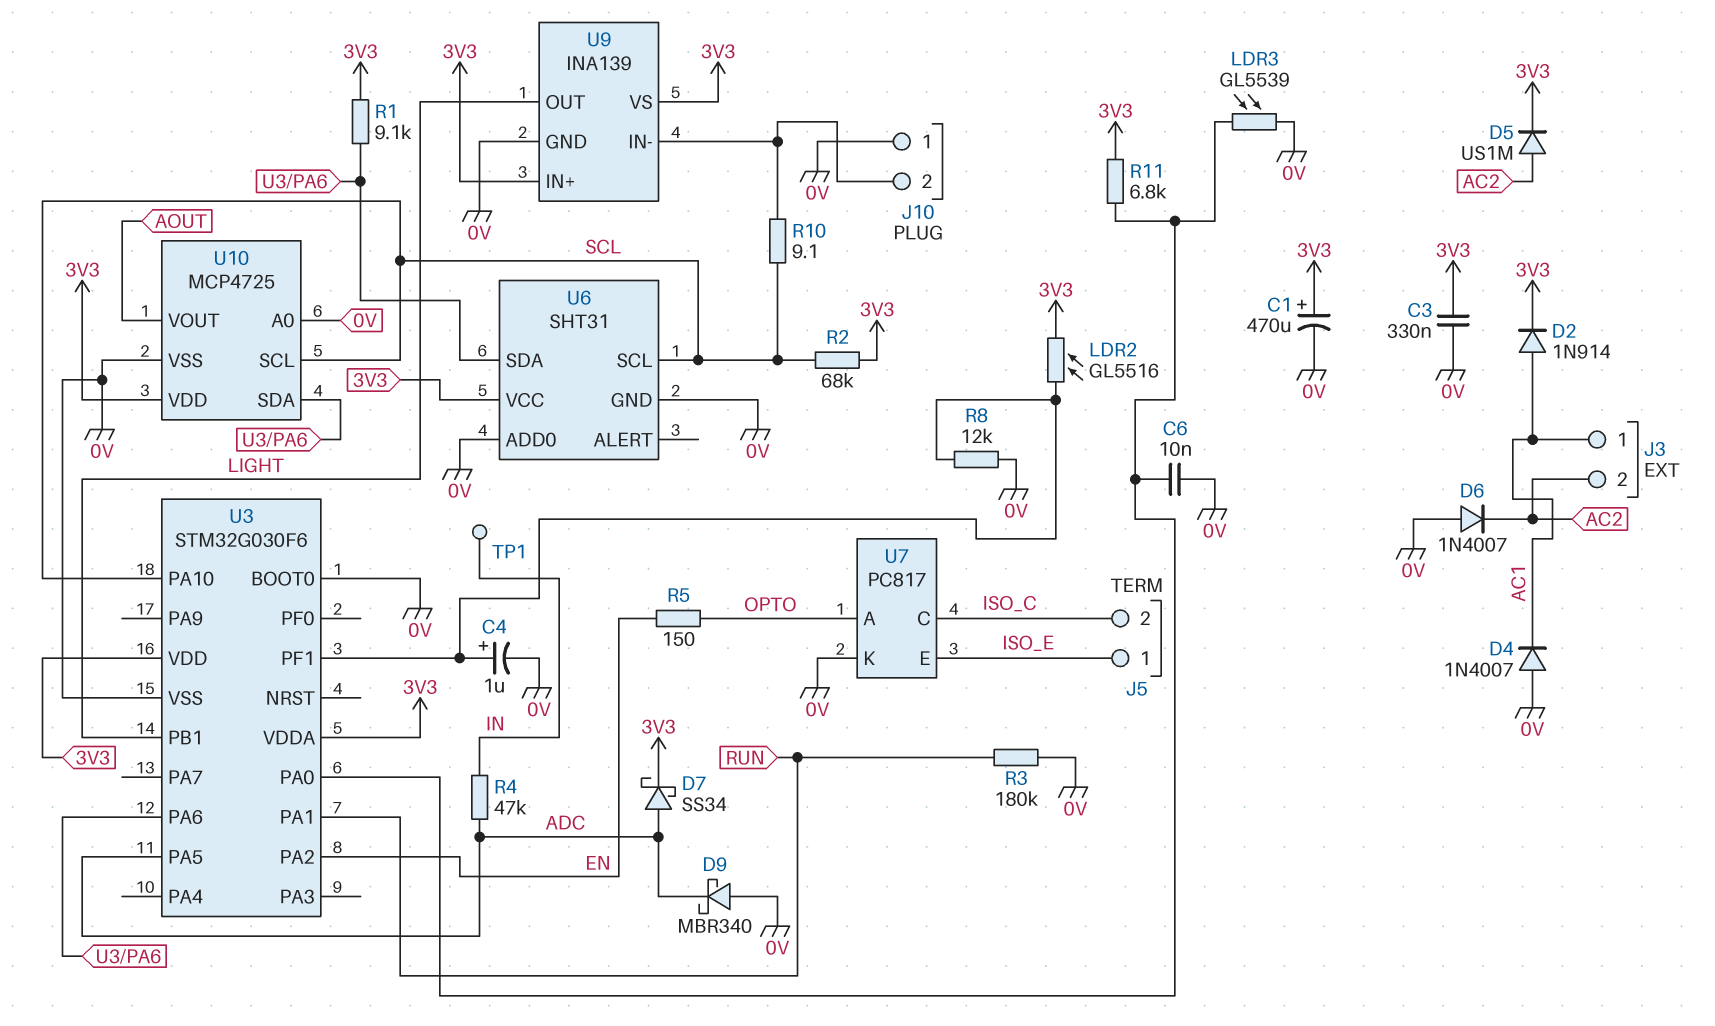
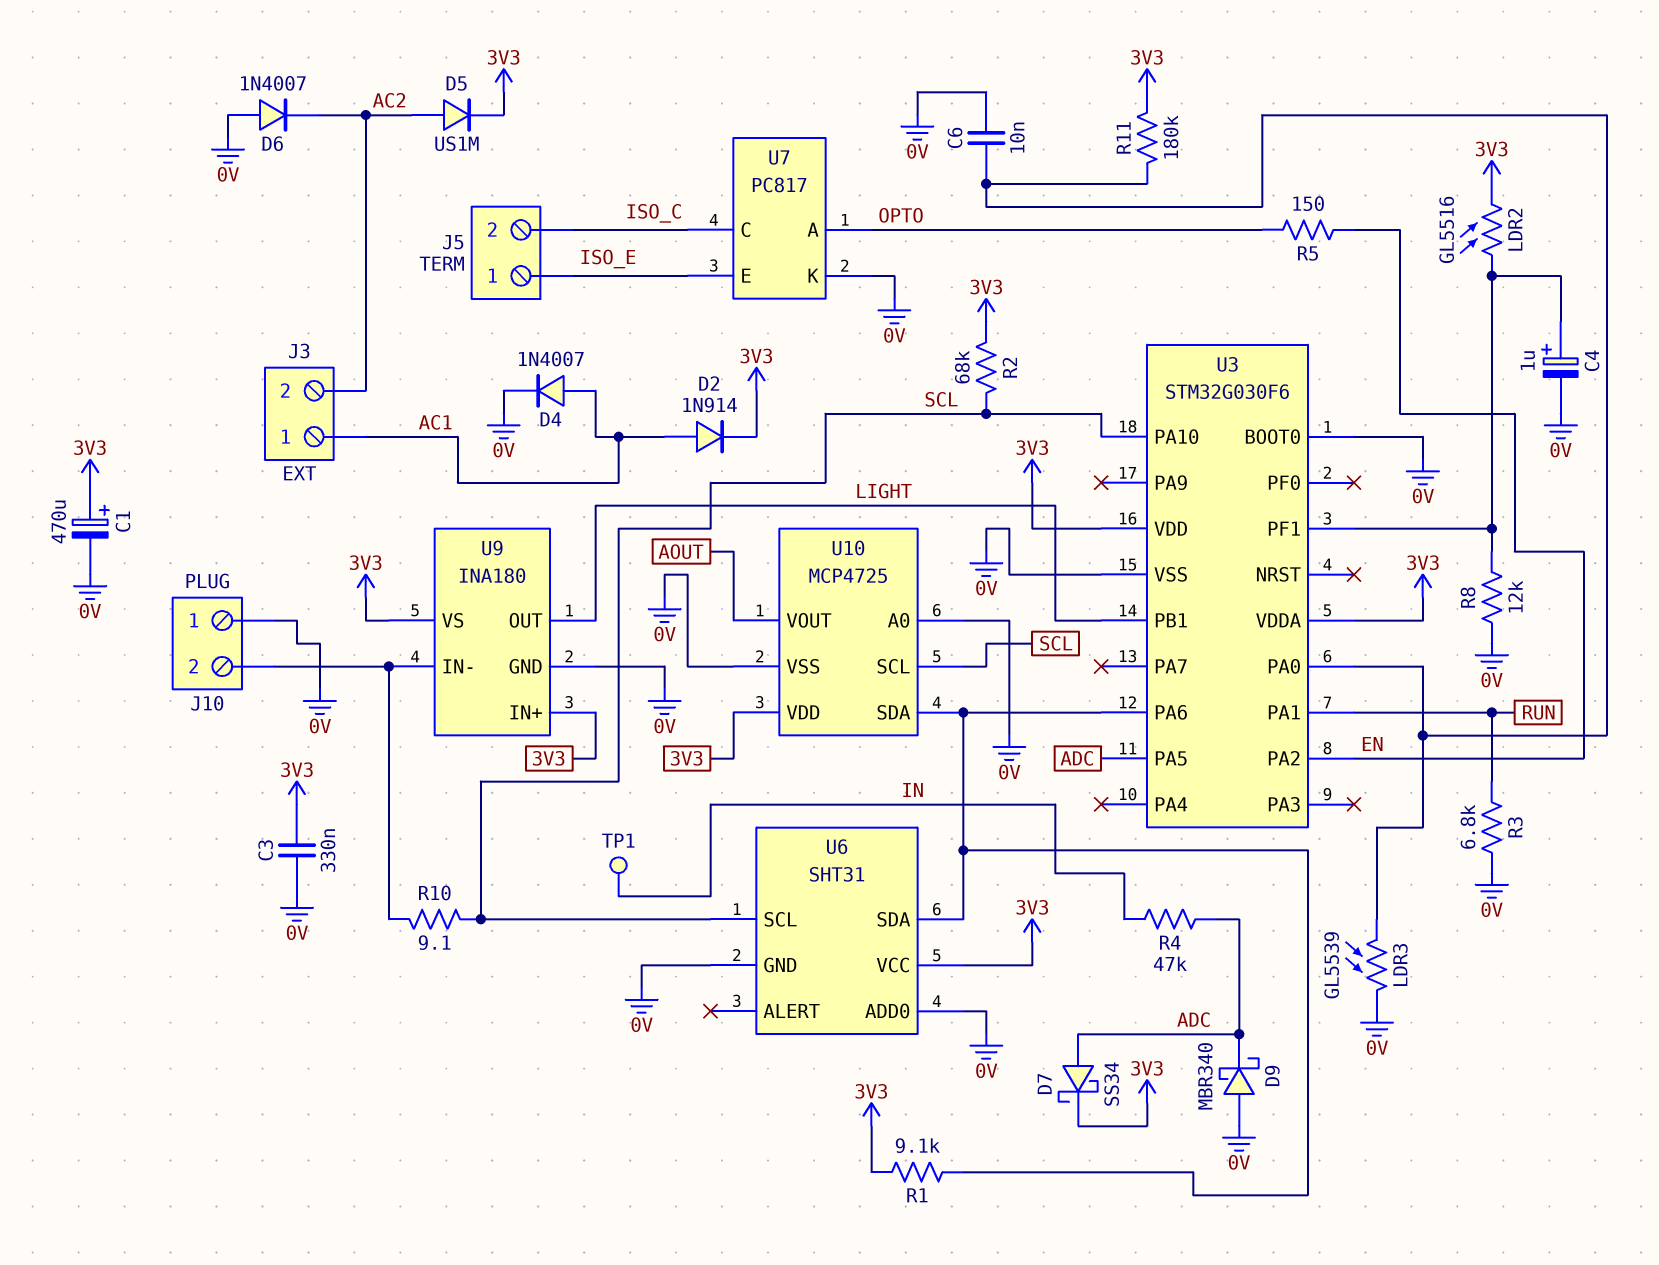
D4: diode 1N4007 (A 0V, K AC1) -> diode 1N4007 (A AC1, K 0V)
R3: 180k (0V, RUN) -> 6.8k (0V, RUN)
R11: 6.8k (3V3, U3/PA0) -> 180k (3V3, U3/PA0)
U9: INA139 -> INA180

